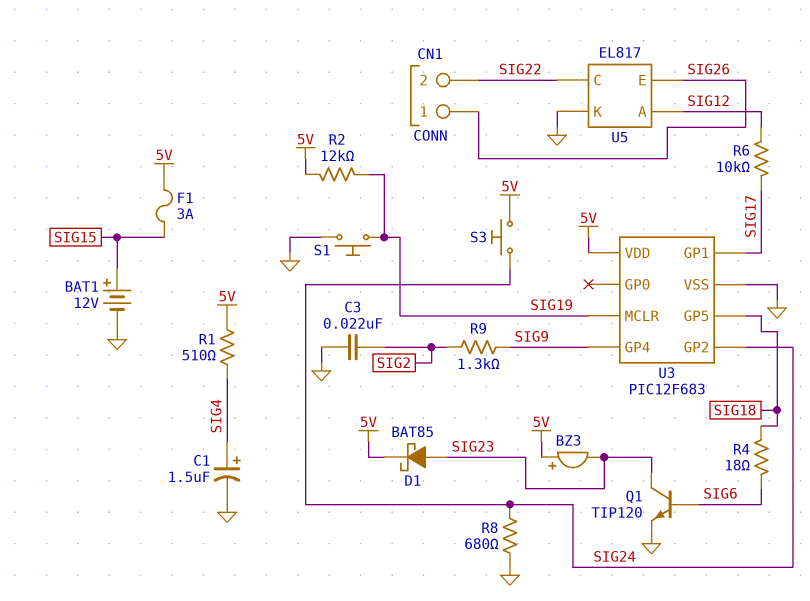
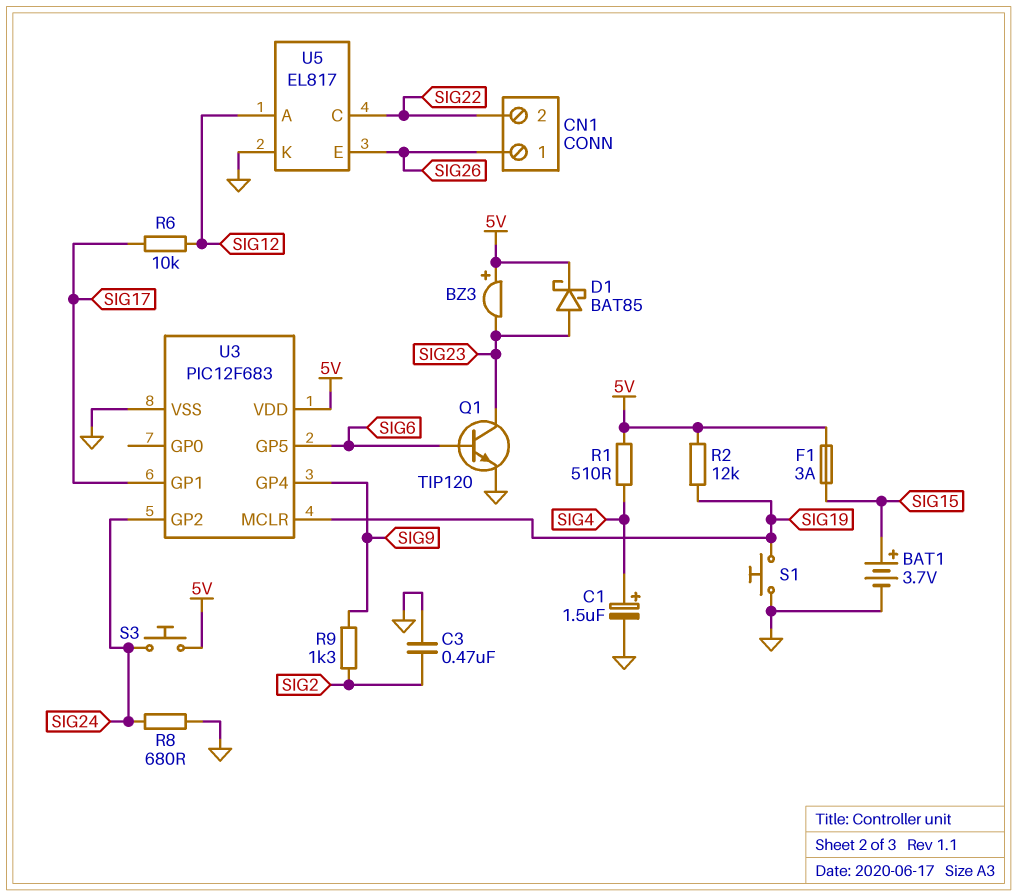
BAT1: 12V (plus SIG15, minus GND) -> 3.7V (plus SIG15, minus GND)
C3: 22nF (GND, SIG2) -> 470nF (GND, SIG2)
R4: 18 (SIG6, SIG18) -> none
U3 pin GP5: SIG18 -> SIG6

